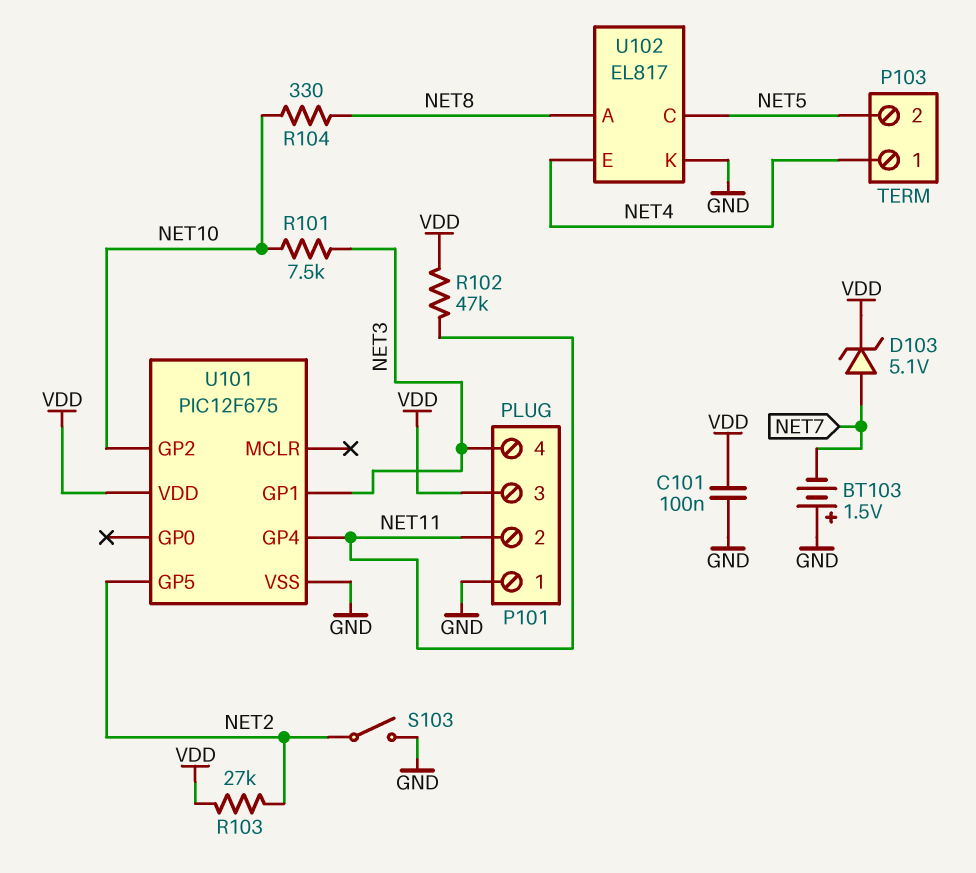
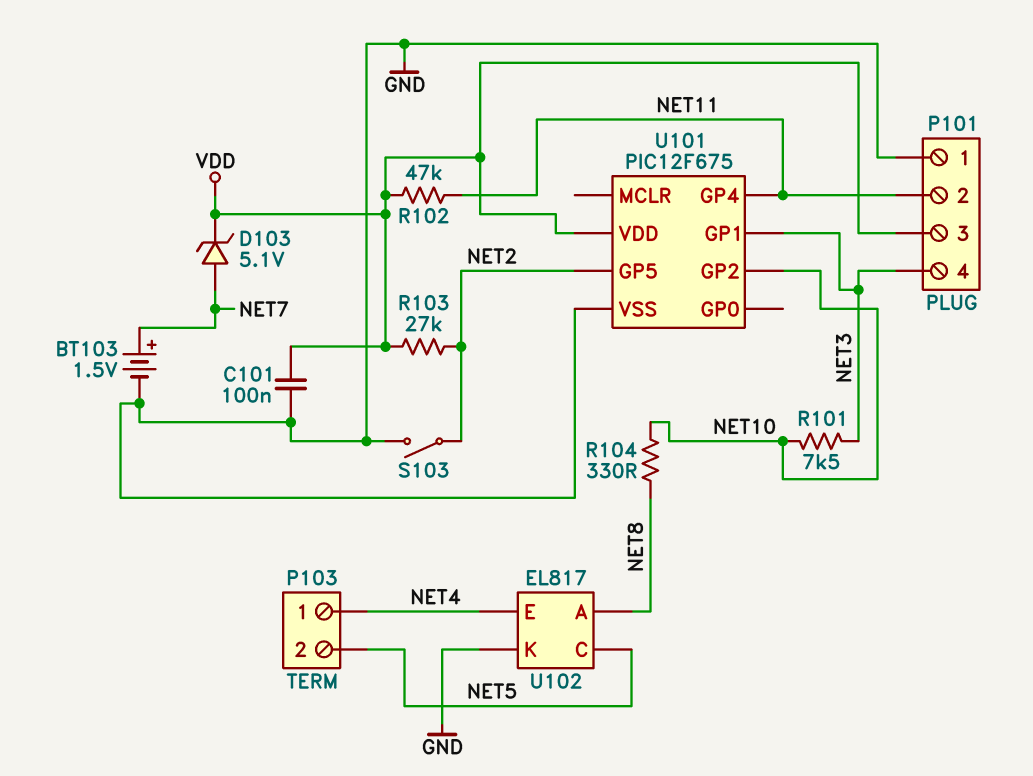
BT103: 1.5V (plus GND, minus NET7) -> 1.5V (plus NET7, minus GND)

